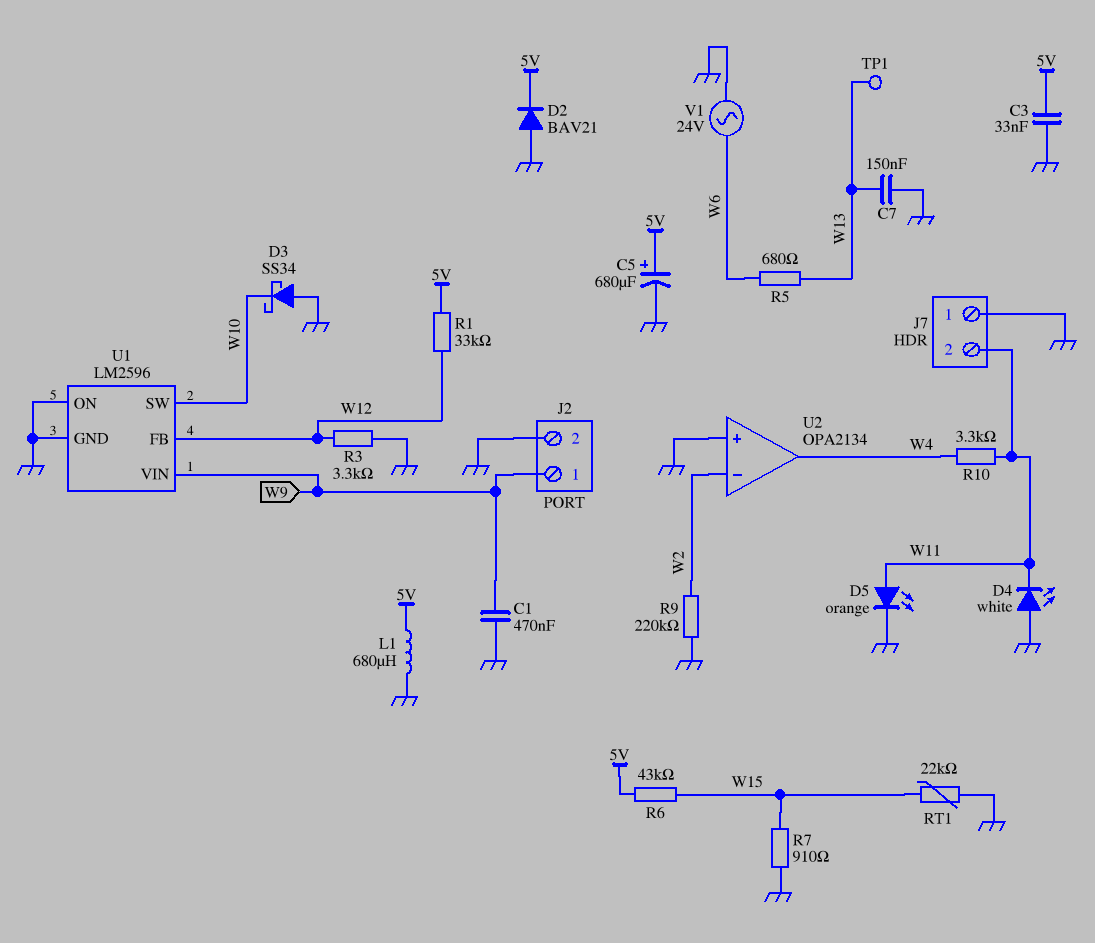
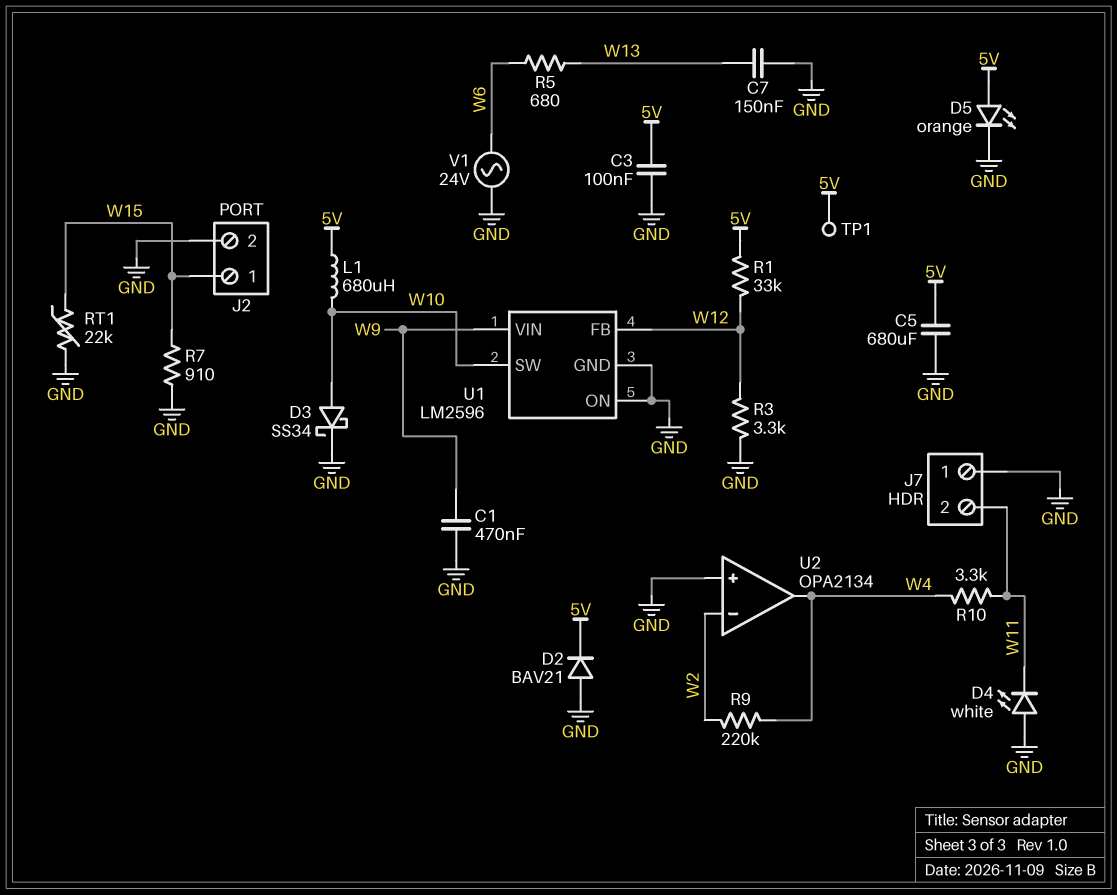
C3: 33nF (5V, GND) -> 100nF (5V, GND)
C5: 680uF (plus 5V, minus GND) -> 680uF (5V, GND)
D3: schottky SS34 (A GND, K W10) -> schottky SS34 (A W10, K GND)
D5: LED orange (A W11, K GND) -> LED orange (A 5V, K GND)
J2 pin 1: W9 -> W15
L1: 680uH (5V, GND) -> 680uH (5V, W10)
R6: 43k (5V, W15) -> none
R9: 220k (GND, W2) -> 220k (W2, W4)
TP1: test point (W13) -> test point (5V)

